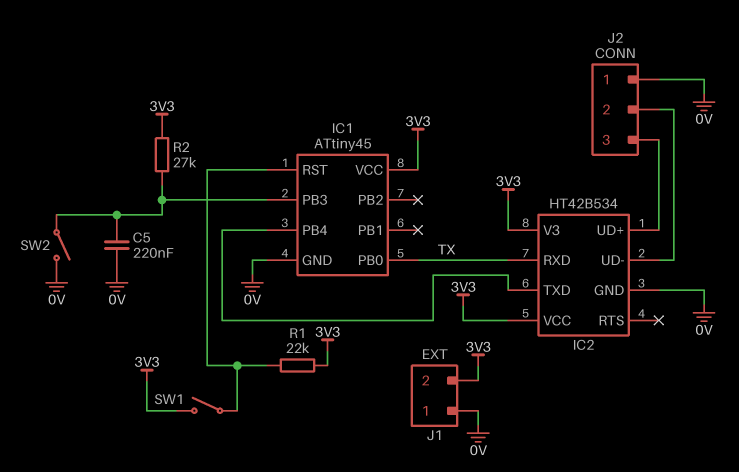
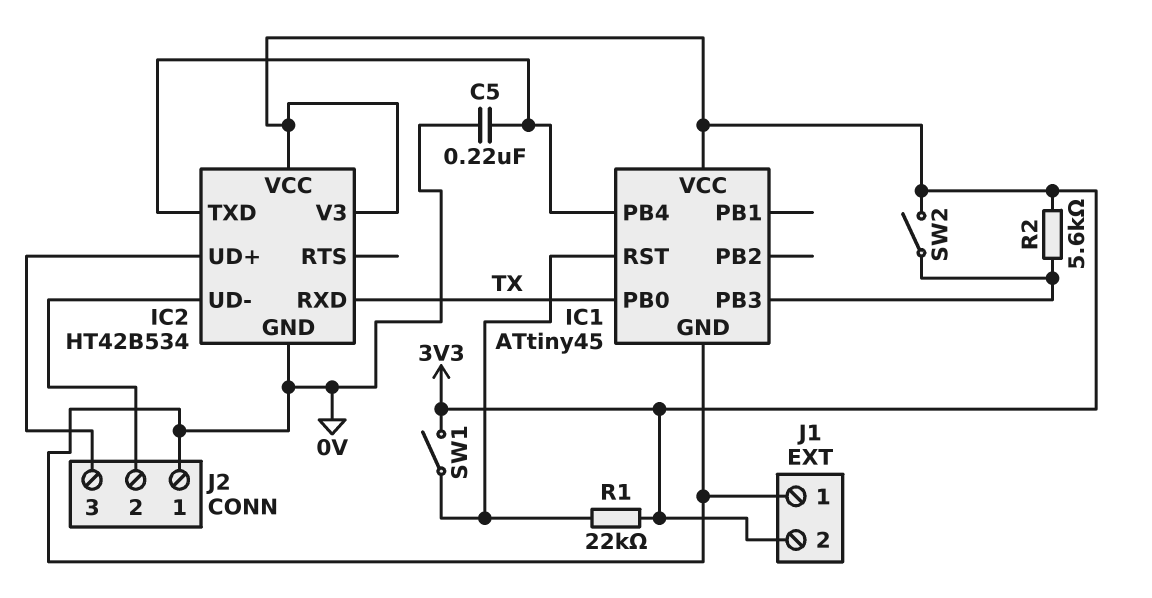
C5: 220nF (0V, IC1/PB3) -> 220nF (0V, IC1/PB4)
R2: 27k (3V3, IC1/PB3) -> 5.6k (3V3, IC1/PB3)
SW2: switch (0V, IC1/PB3) -> switch (3V3, IC1/PB3)

